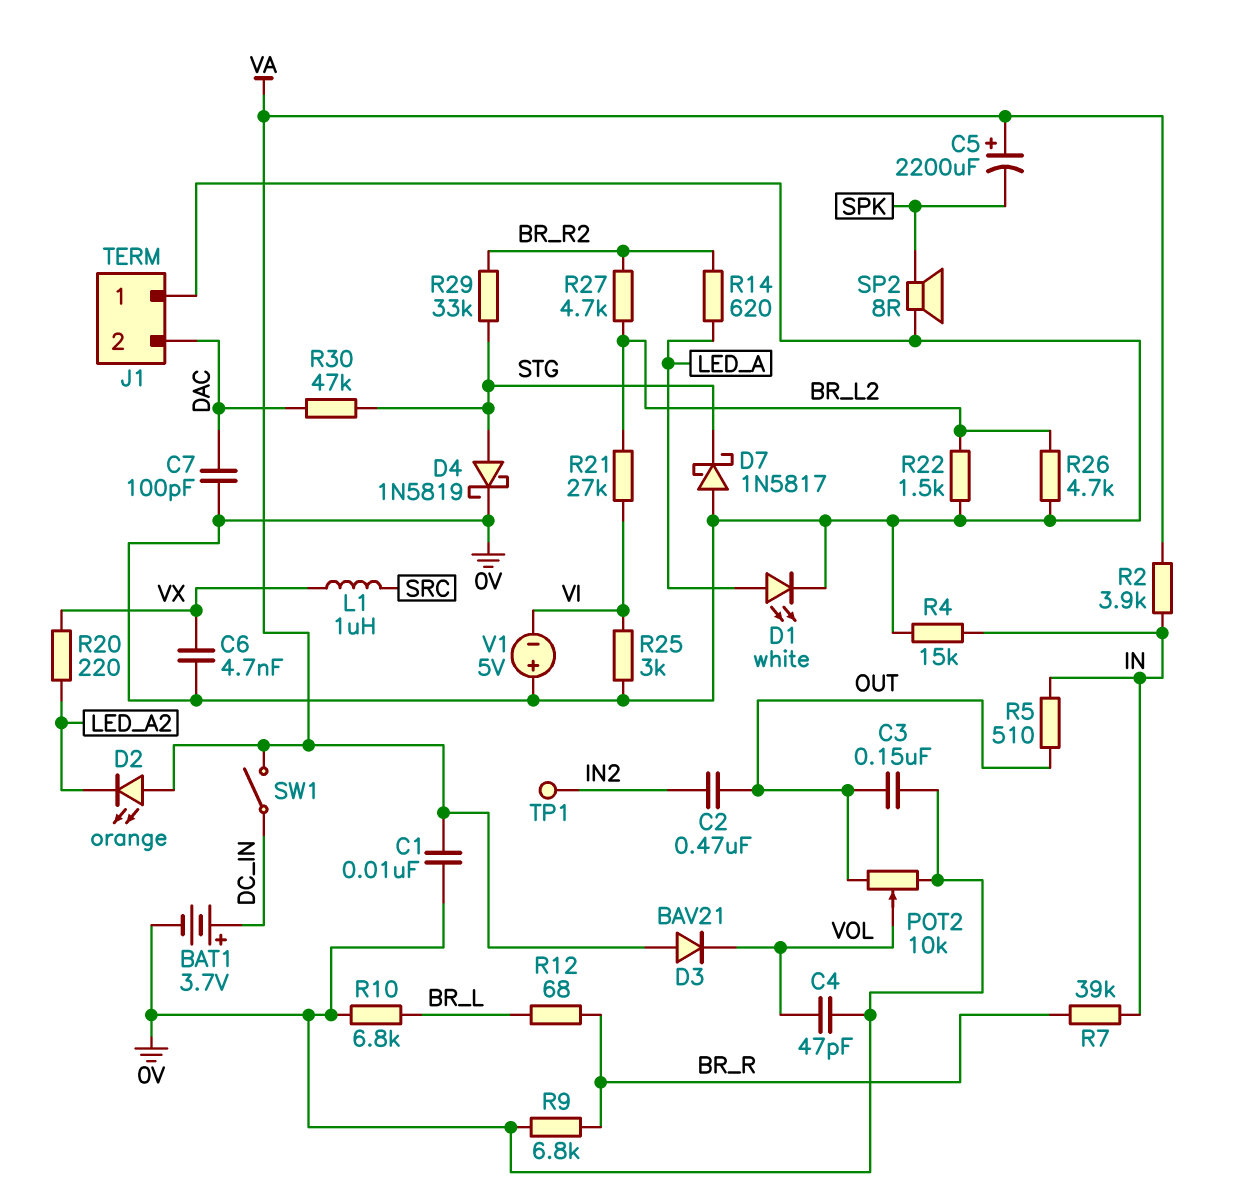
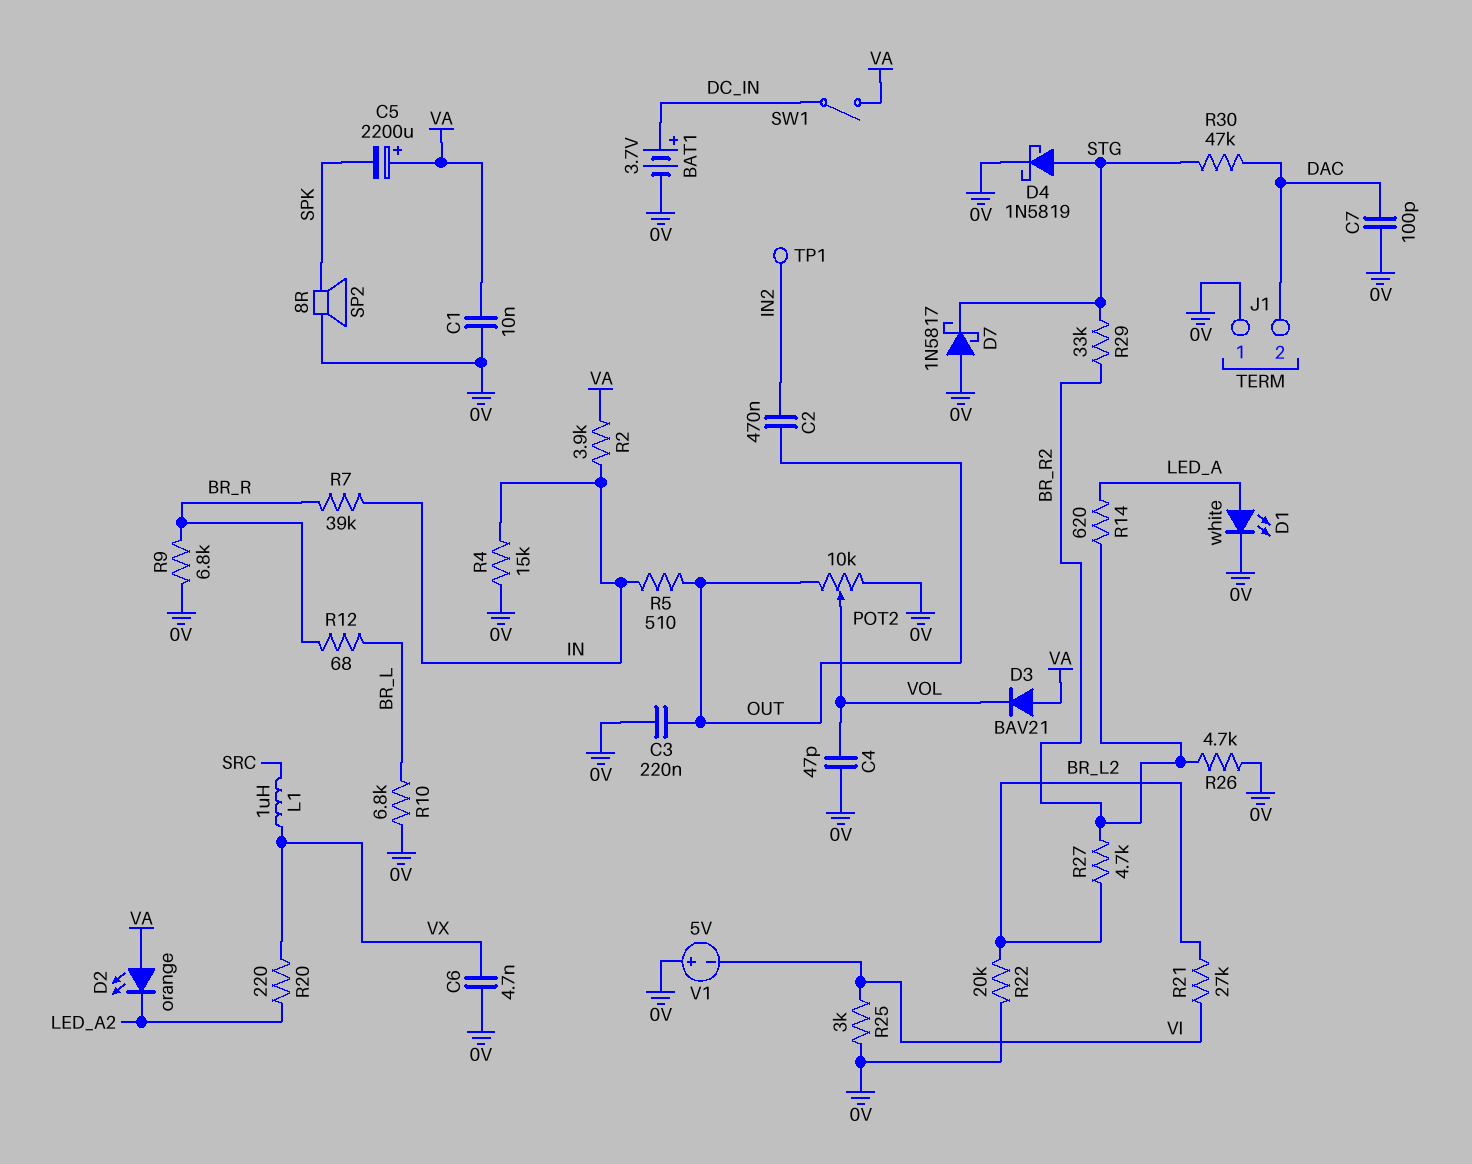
C3: 150nF (0V, OUT) -> 220nF (0V, OUT)
R22: 1.5k (0V, BR_L2) -> 20k (0V, BR_L2)
R26: 4.7k (0V, BR_L2) -> 4.7k (0V, BR_R2)

